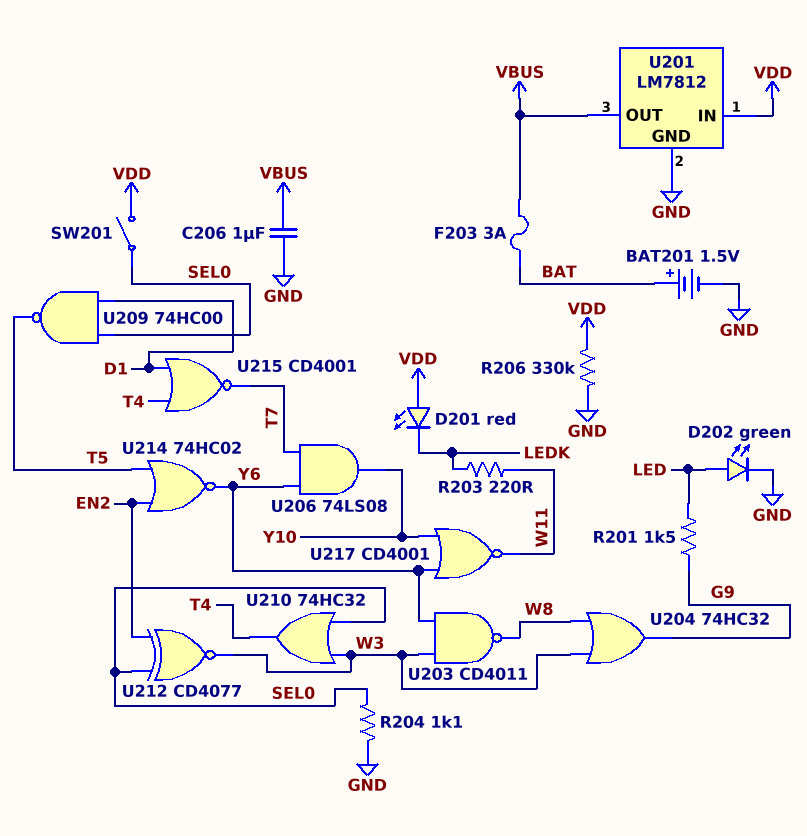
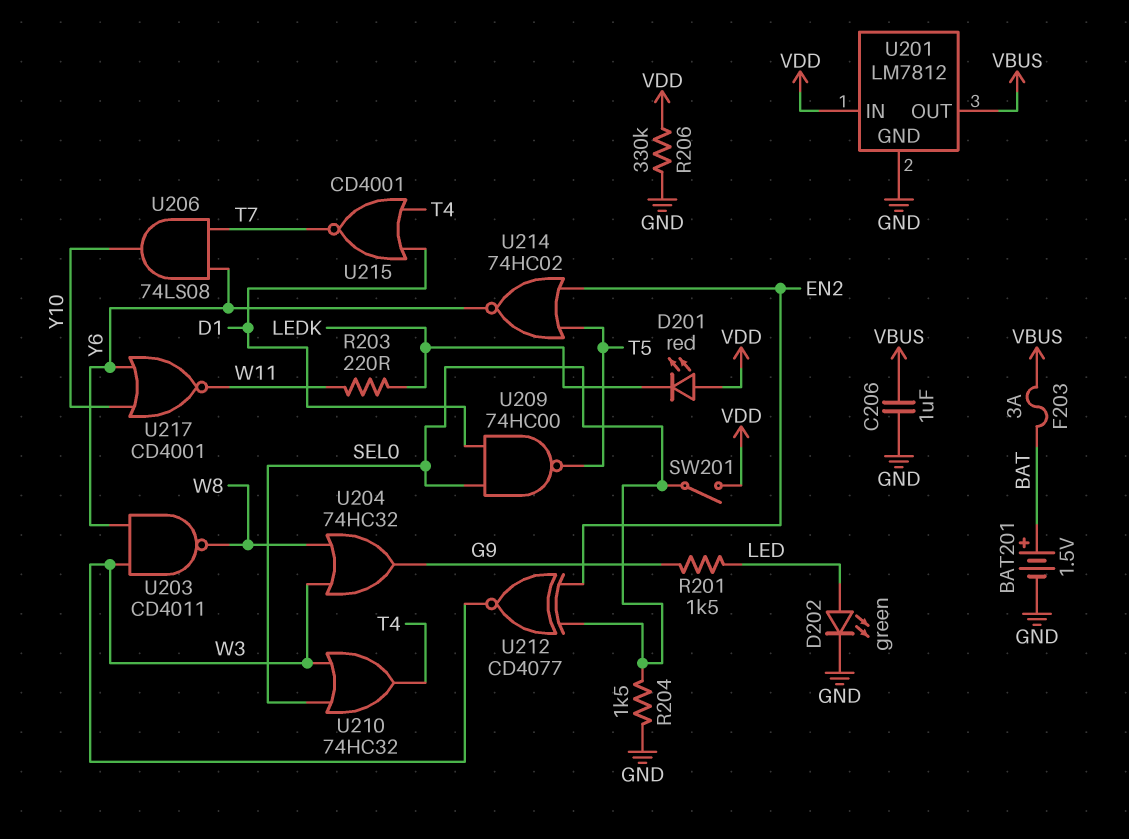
R204: 1.1k (GND, SEL0) -> 1.5k (GND, SEL0)

